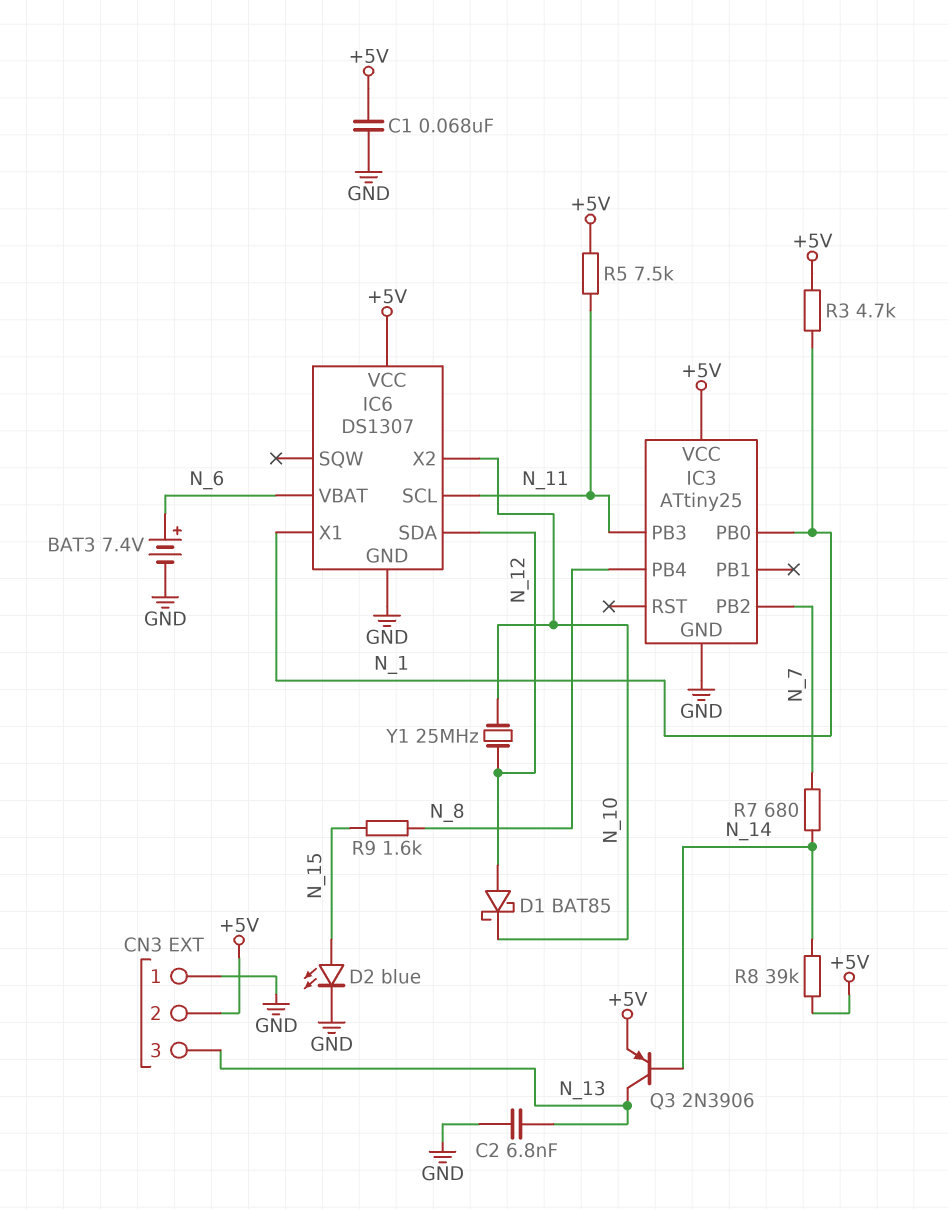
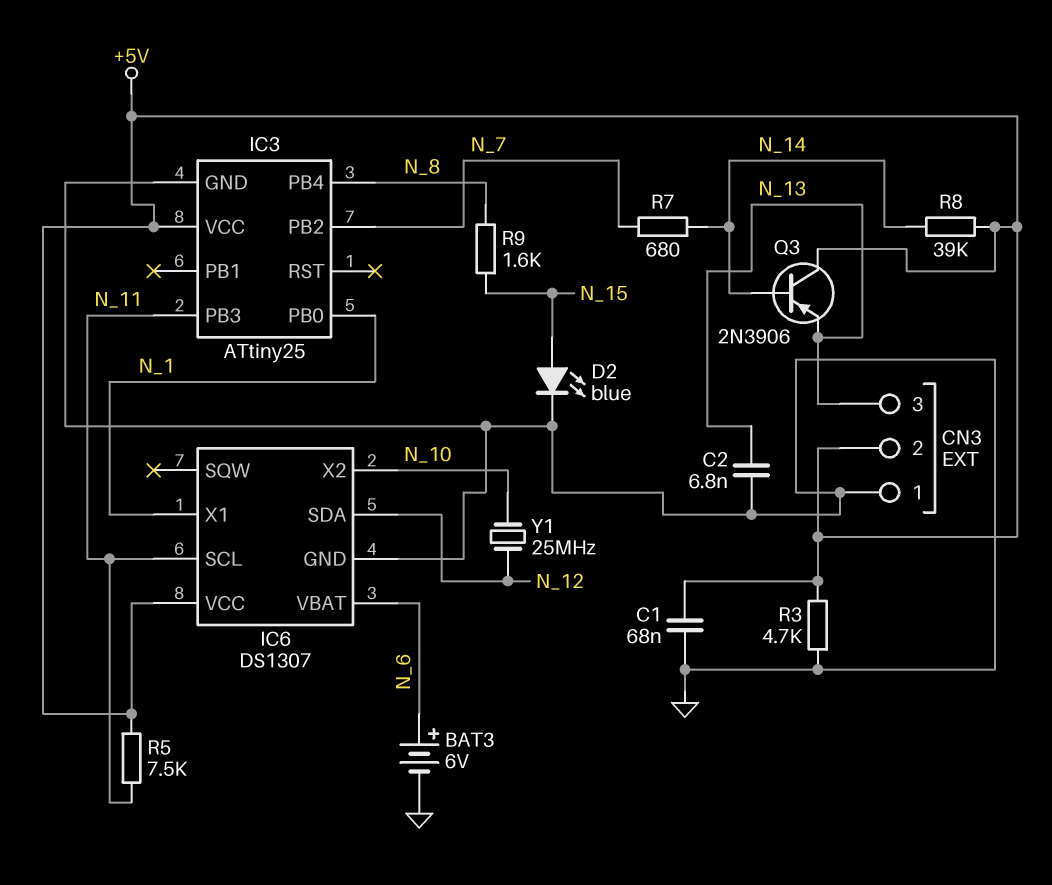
BAT3: 7.4V (plus N_6, minus GND) -> 6V (plus N_6, minus GND)
D1: schottky BAT85 (A N_12, K N_10) -> none
Q3: PNP 2N3906 (B N_14, C N_13, E +5V) -> PNP 2N3906 (B N_14, C +5V, E N_13)
R3: 4.7k (+5V, N_1) -> 4.7k (+5V, GND)

